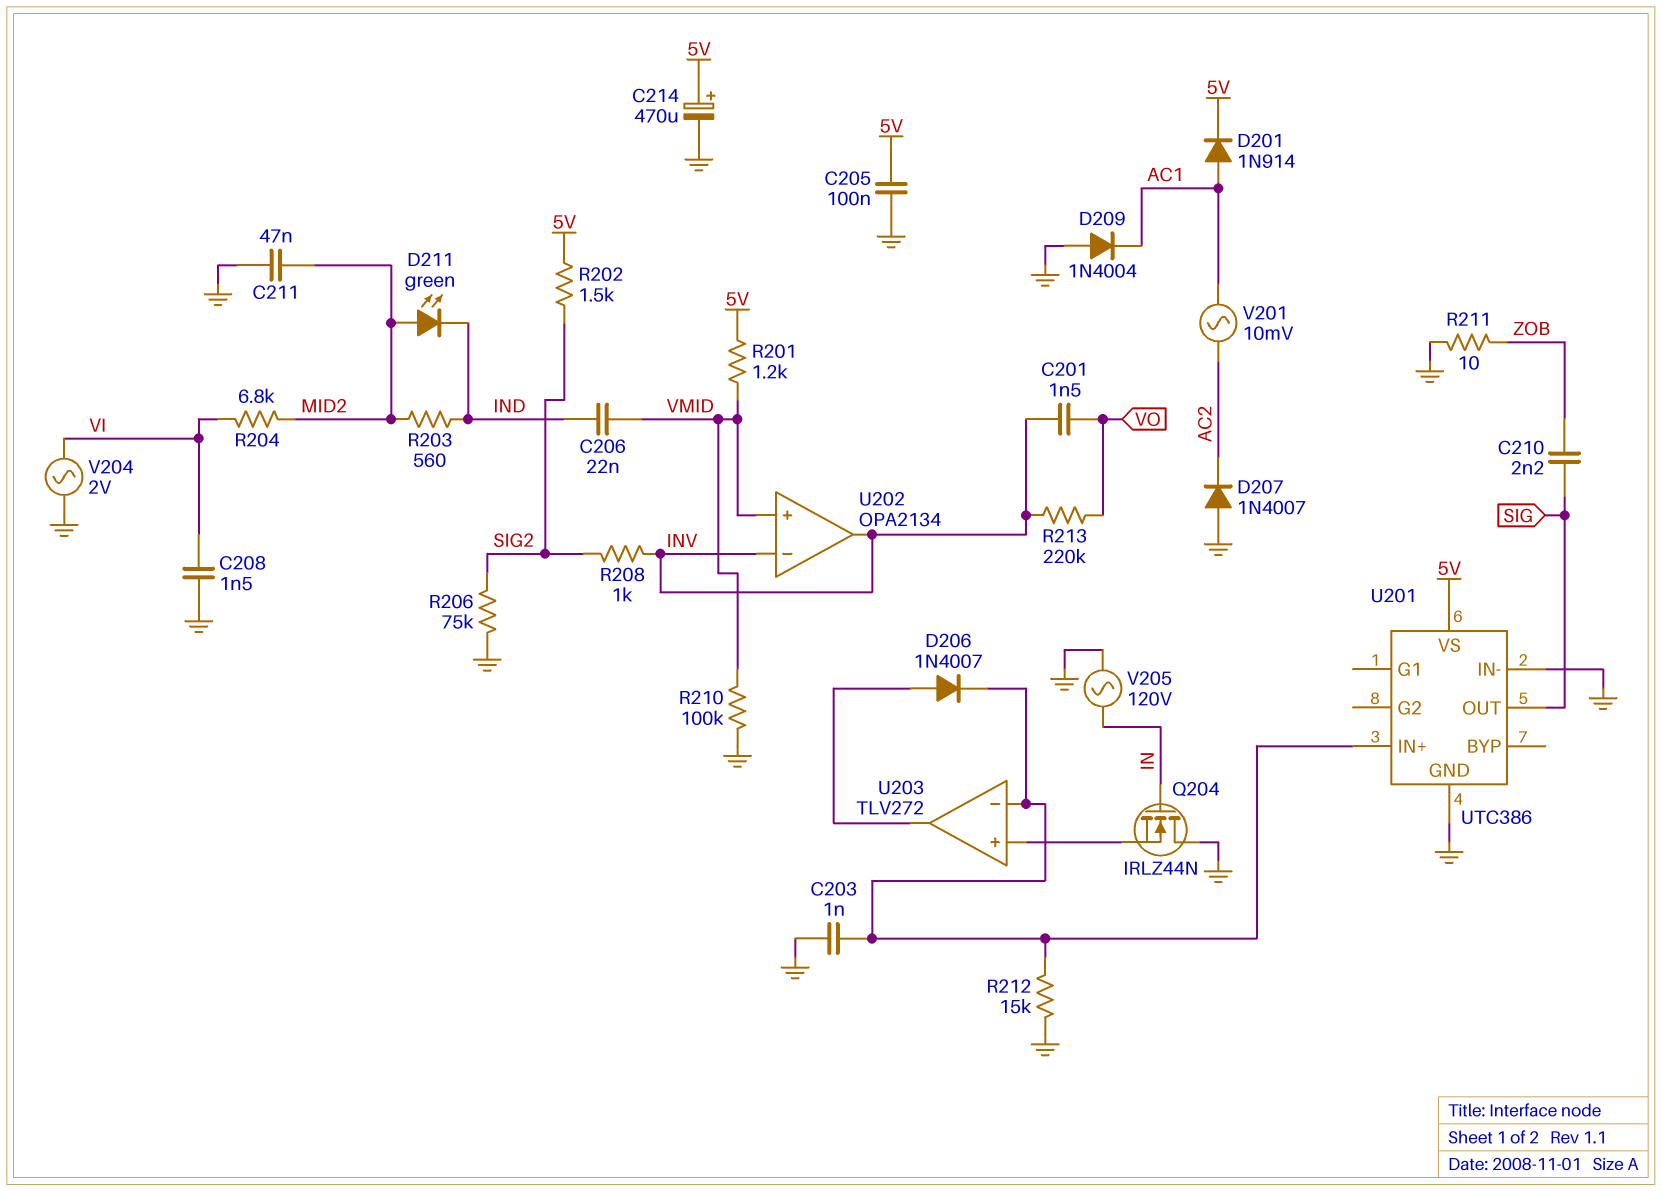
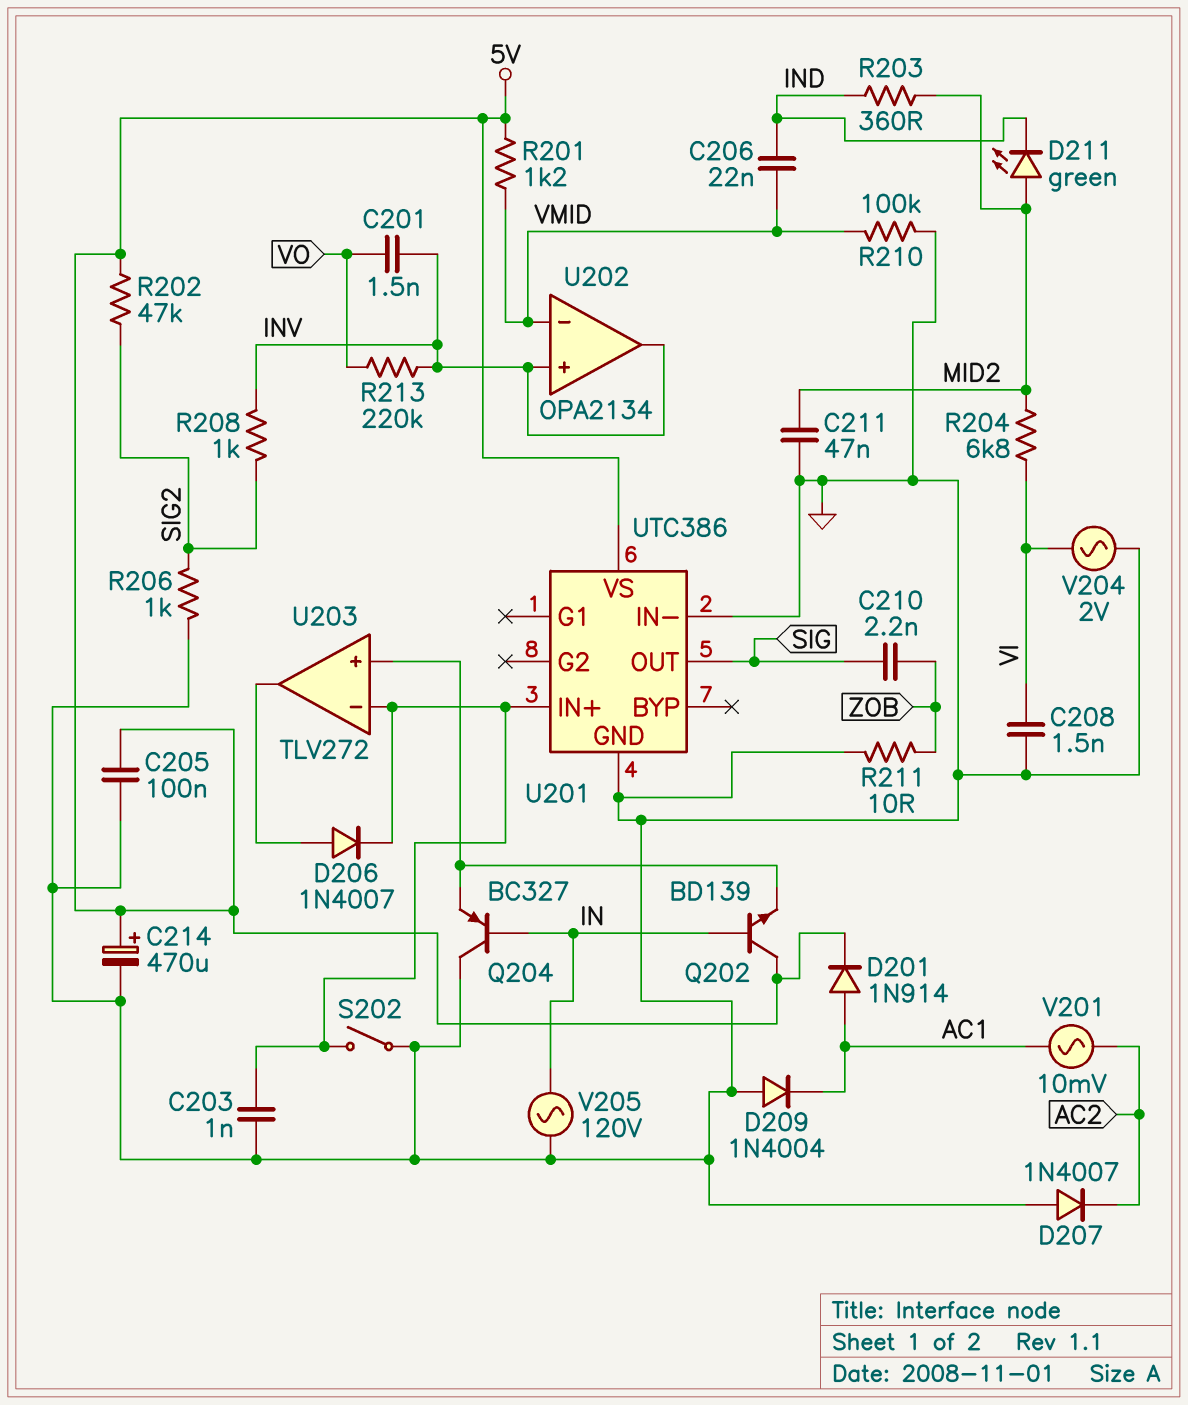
Q202: none -> NPN BD139 (B IN, C 5V, E U203/in+)
Q204: NMOS IRLZ44N (G IN, D GND, S U203/in+) -> PNP BC327 (B IN, C GND, E U203/in+)
R202: 1.5k (5V, SIG2) -> 47k (5V, SIG2)
R203: 560 (IND, MID2) -> 360 (IND, MID2)
R206: 75k (GND, SIG2) -> 1k (GND, SIG2)
R212: 15k (GND, U201/IN+) -> none
S202: none -> switch (GND, U201/IN+)
U202 pin in+: VMID -> INV
U202 pin in-: INV -> VMID

